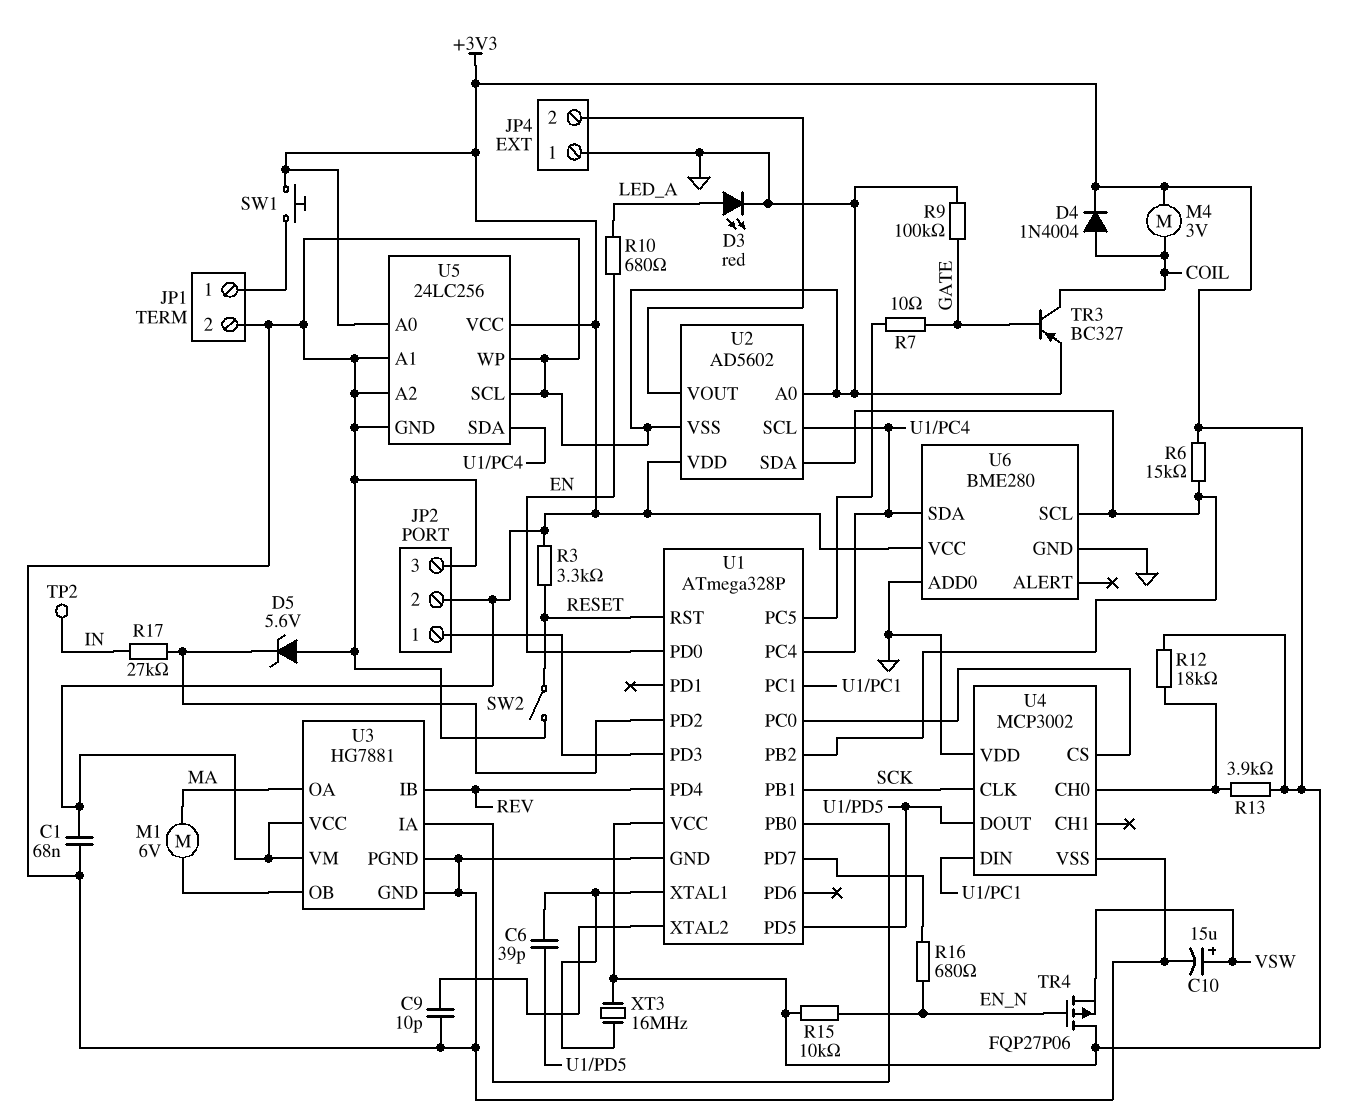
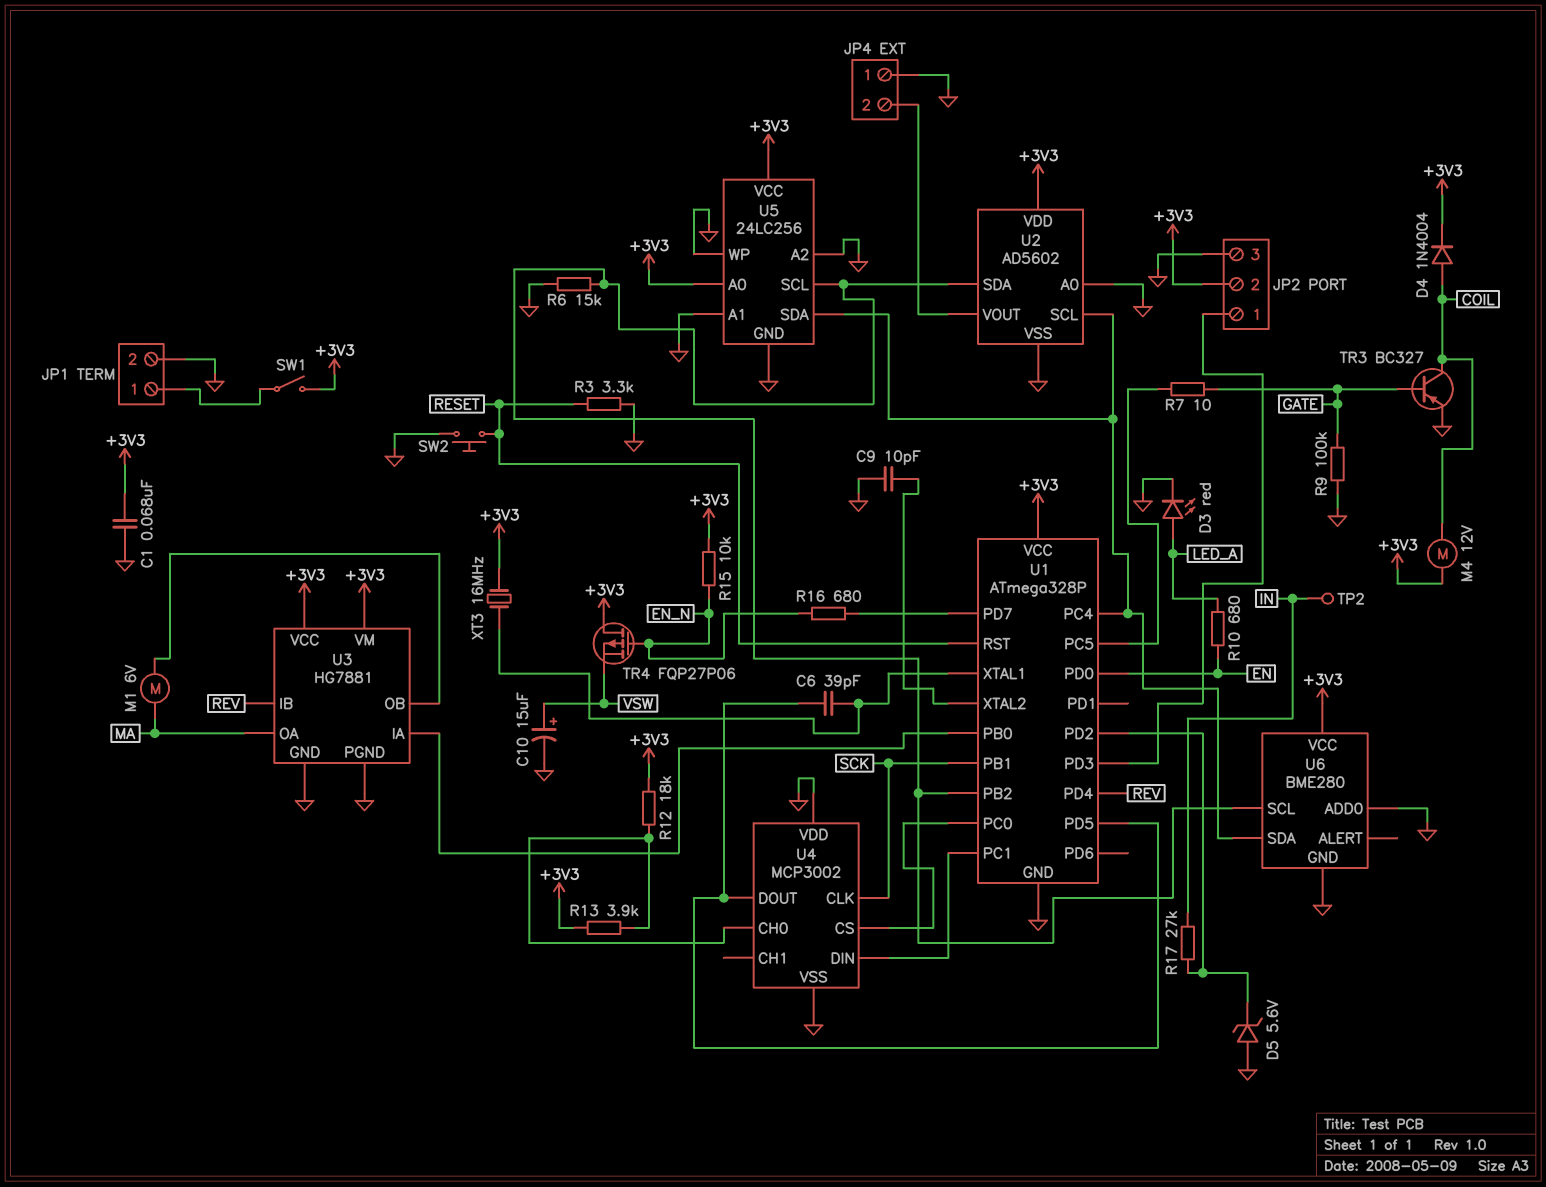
M4: motor 3V (+3V3, COIL) -> motor 12V (+3V3, COIL)
R3: 3.3k (+3V3, RESET) -> 3.3k (GND, RESET)
R6: 15k (+3V3, U1/PB2) -> 15k (GND, U1/PB2)
SW1: button (+3V3, JP1/1) -> switch (+3V3, JP1/1)
SW2: switch (GND, RESET) -> button (GND, RESET)
U5 pin SCL: GND -> U1/PB2

